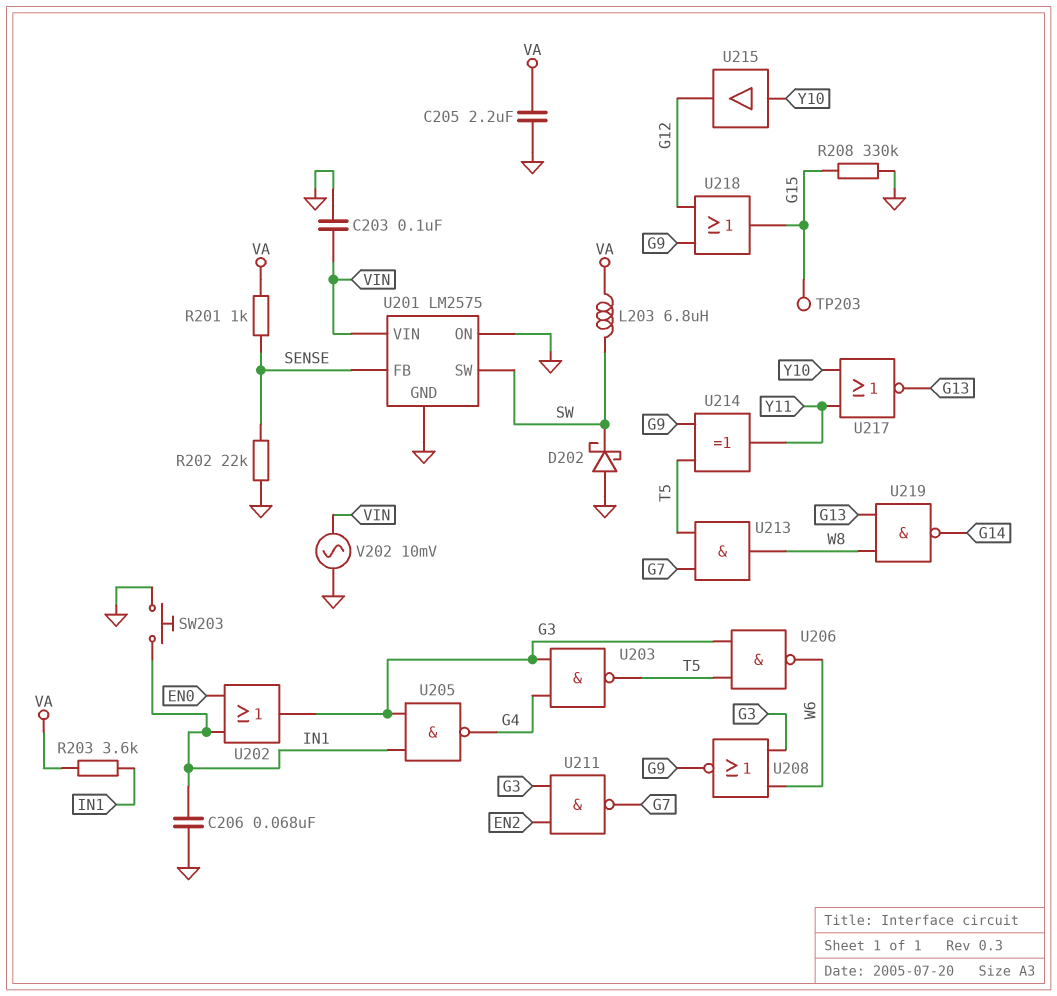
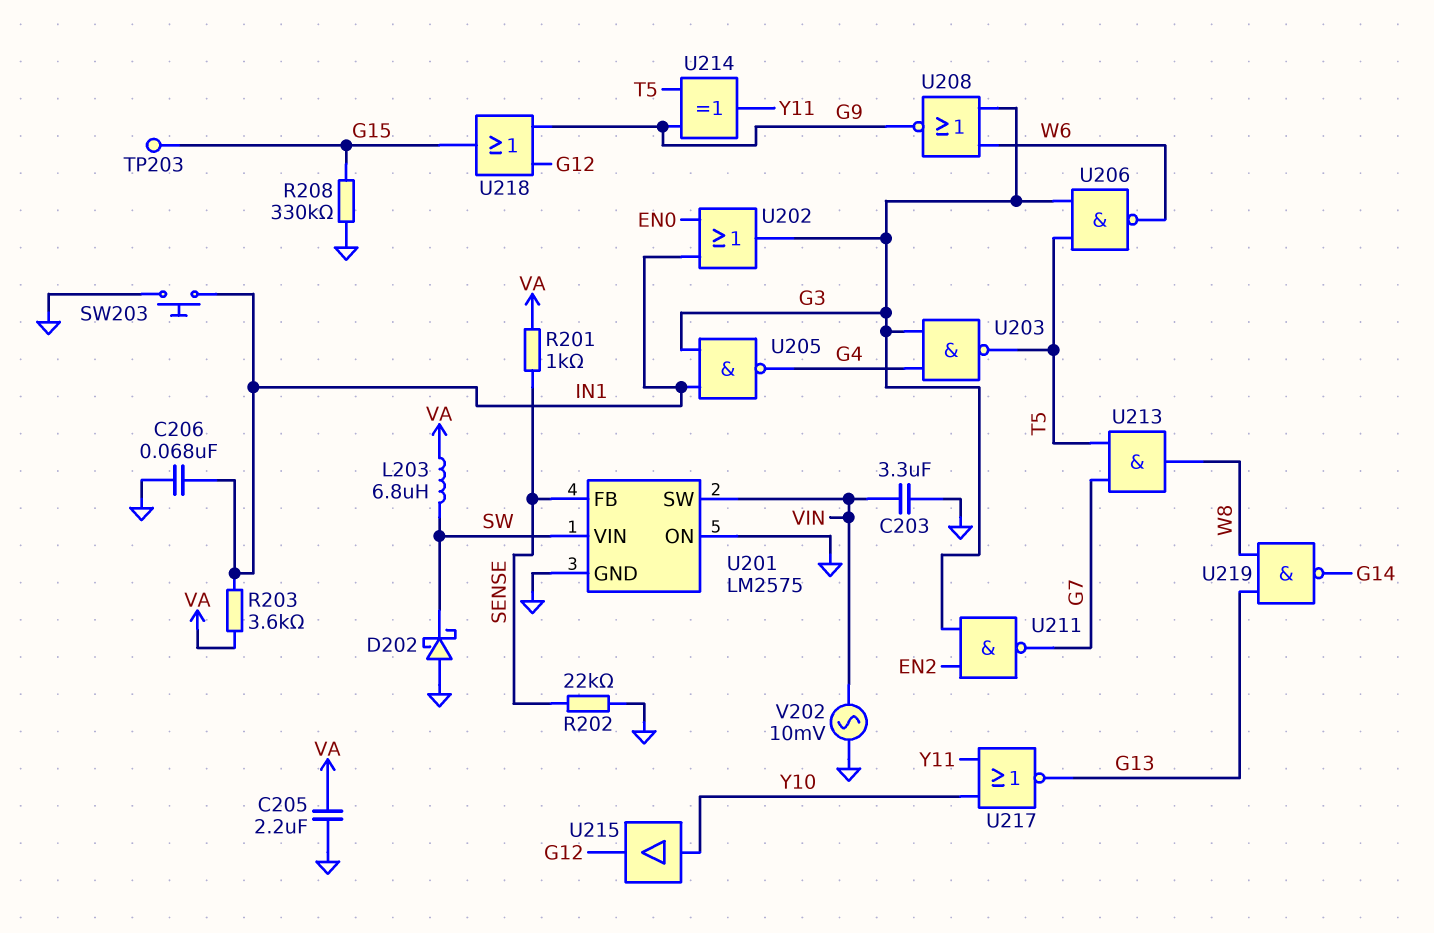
C203: 100nF (GND, VIN) -> 3.3uF (GND, VIN)
U201 pin SW: SW -> VIN
U201 pin VIN: VIN -> SW

